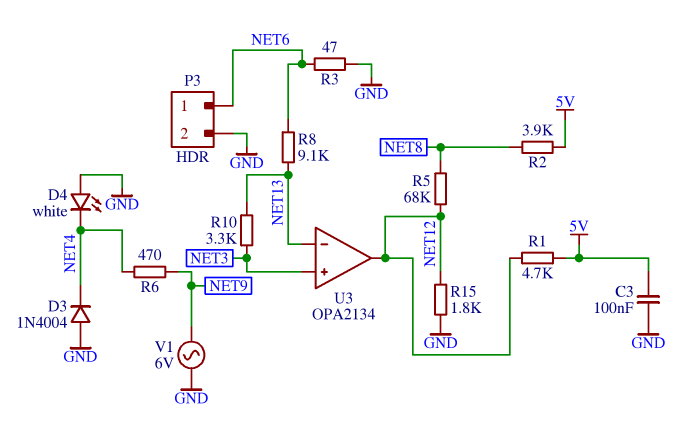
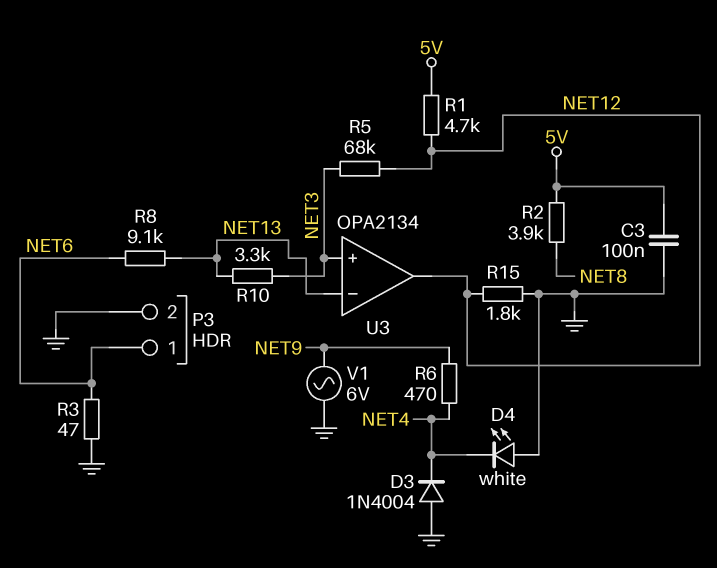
R5: 68k (NET8, NET12) -> 68k (NET3, NET12)

